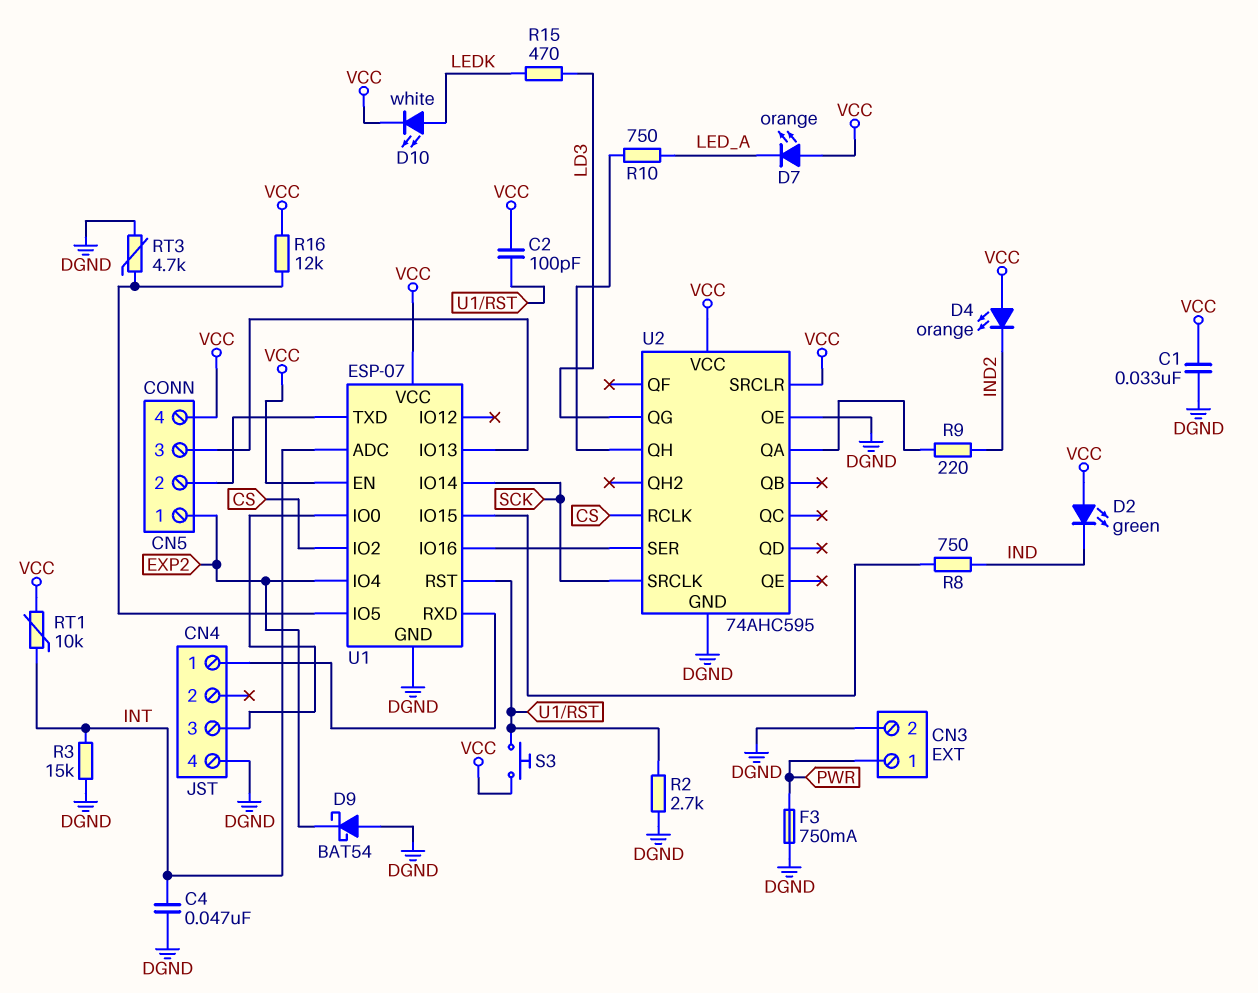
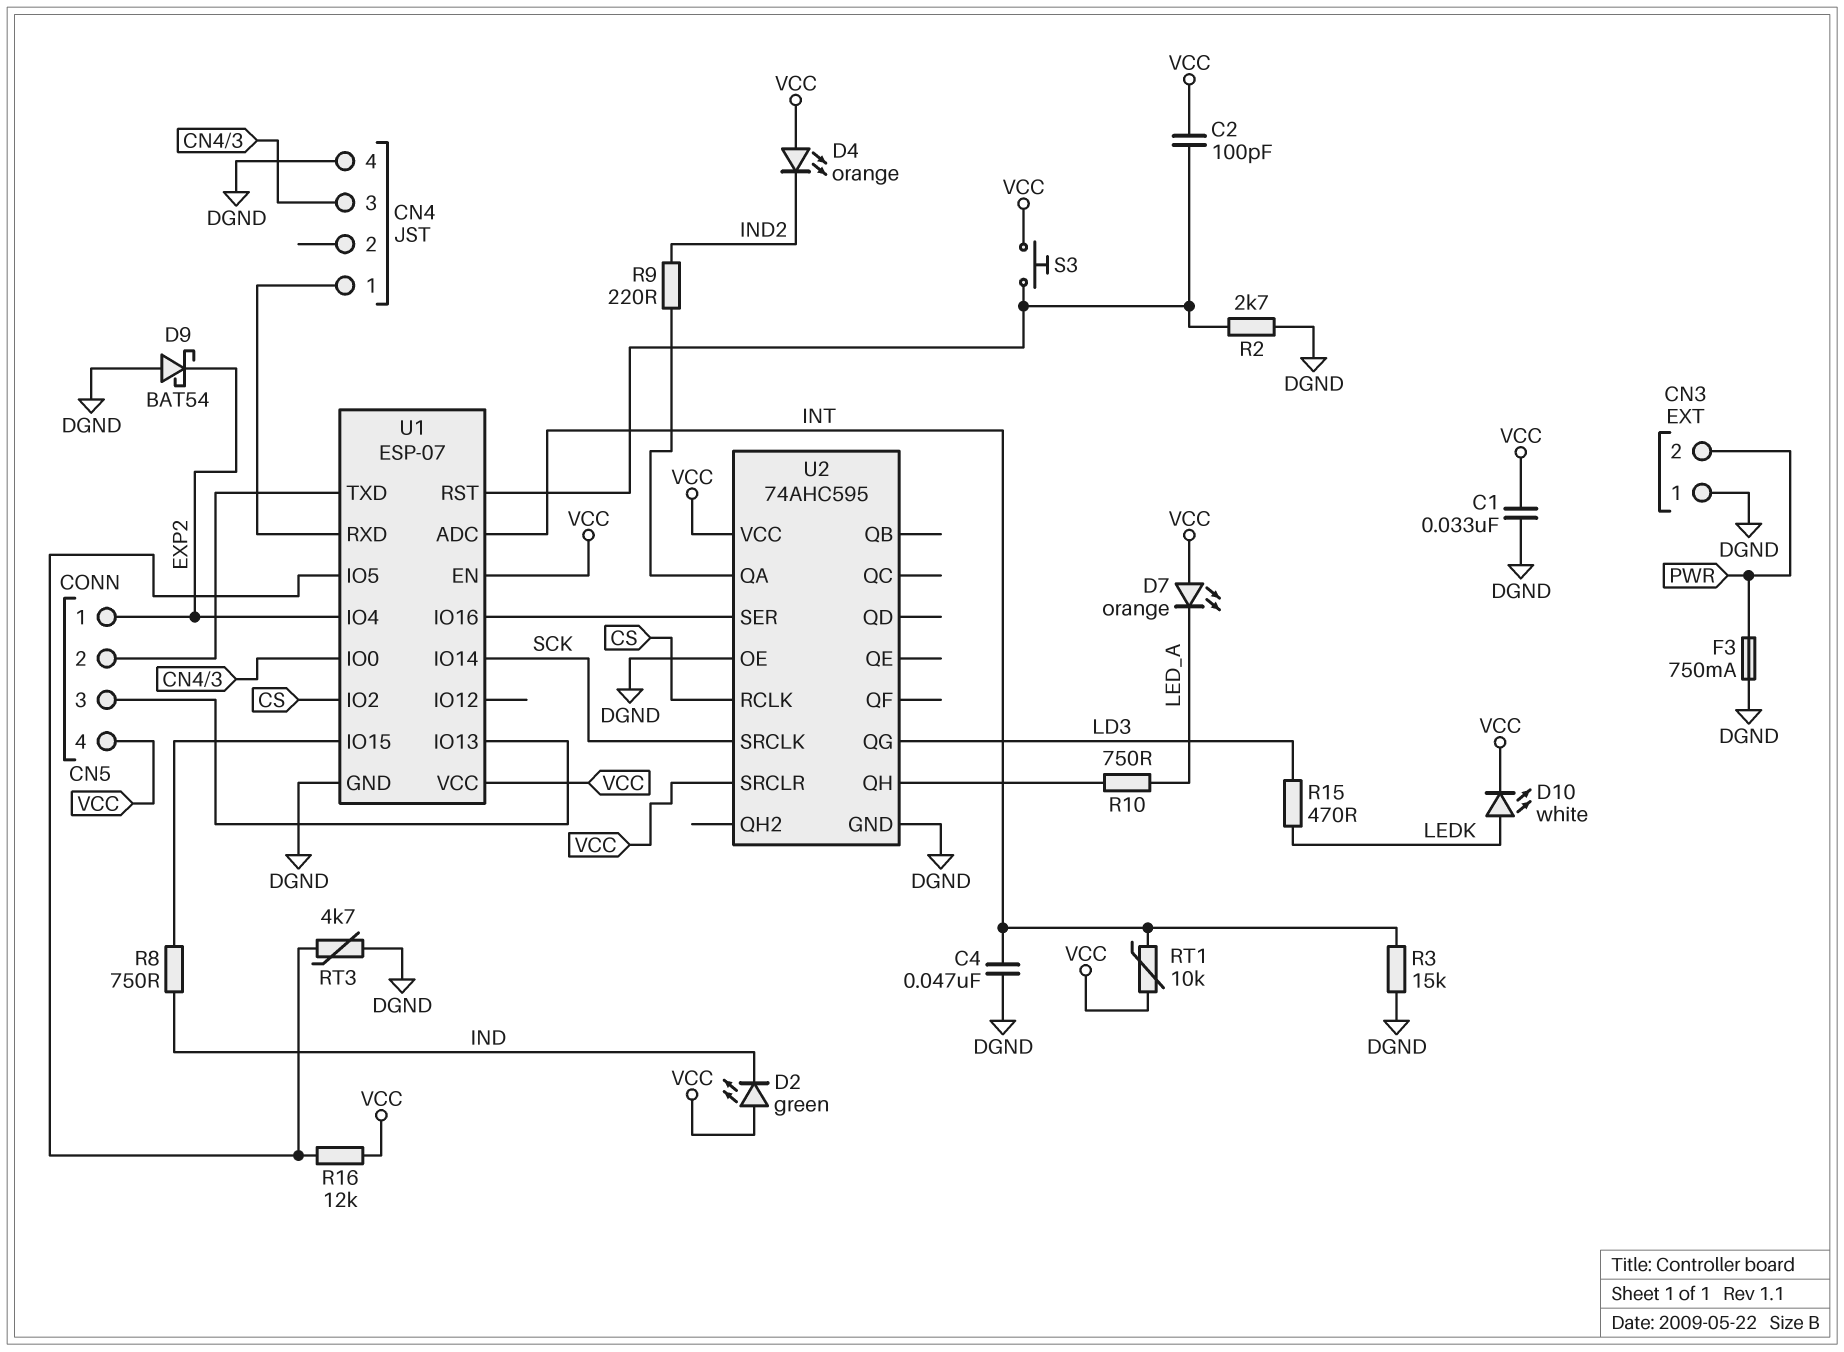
CN3 pin 1: PWR -> DGND
CN3 pin 2: DGND -> PWR

